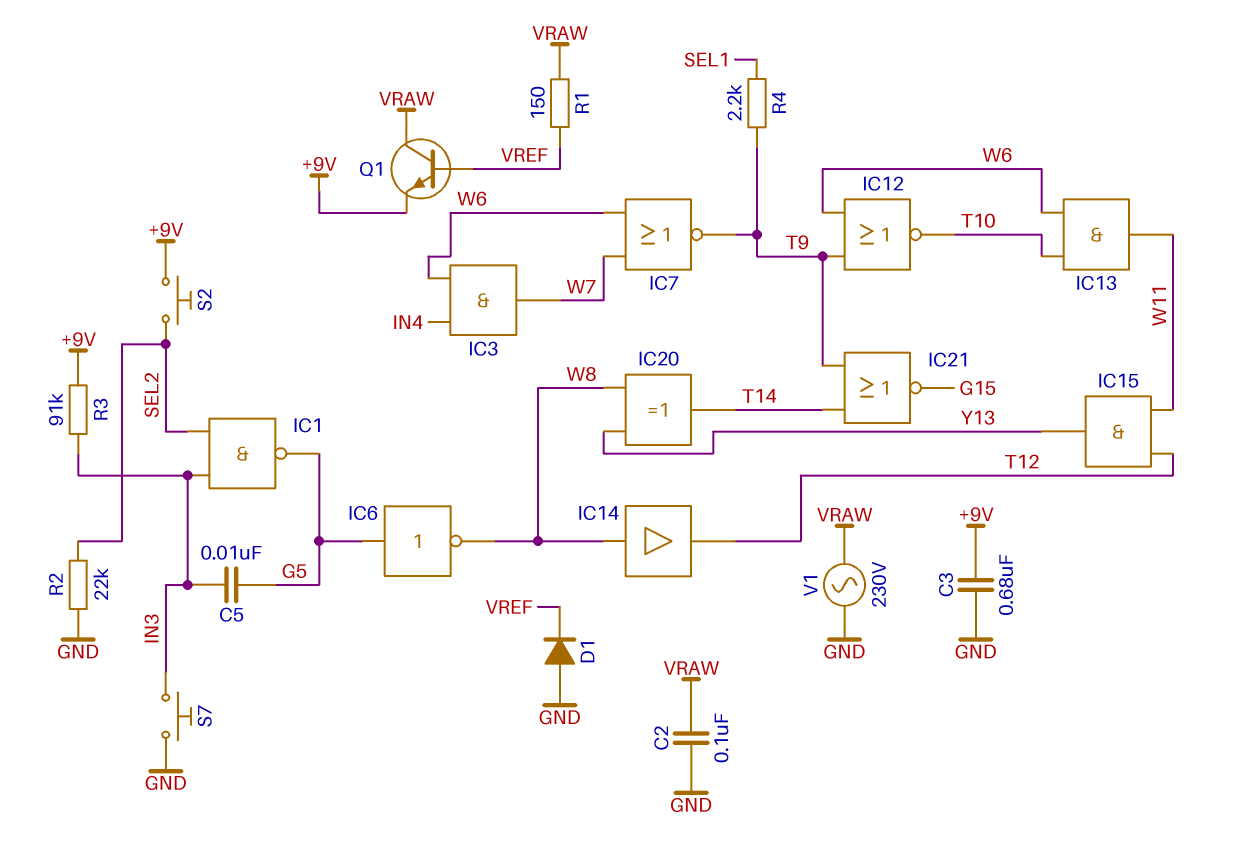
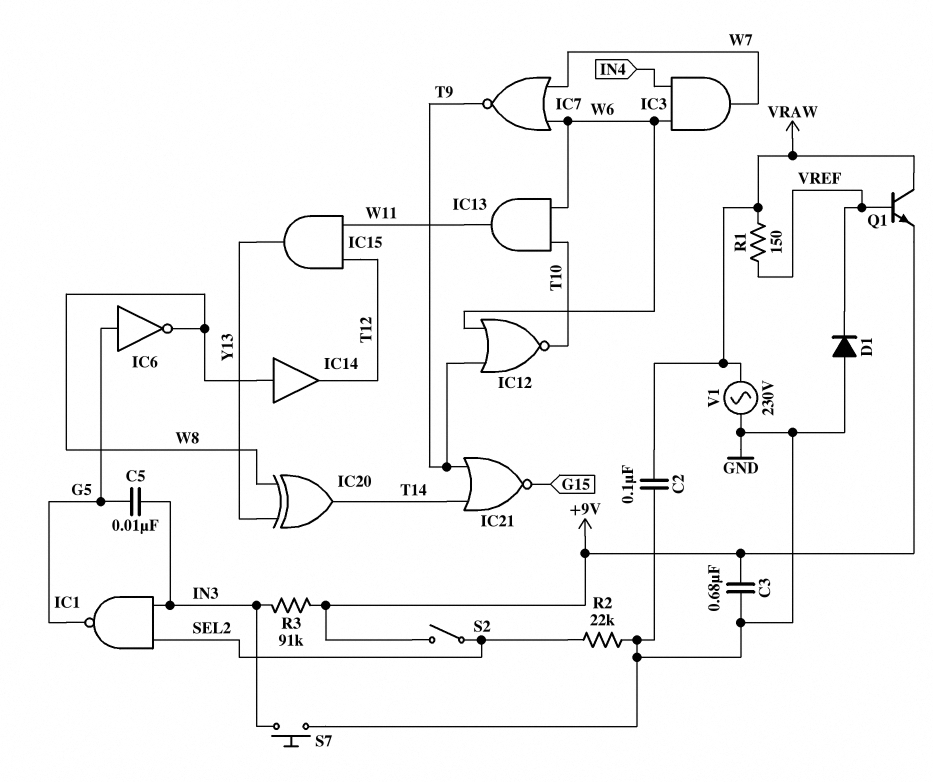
R4: 2.2k (SEL1, T9) -> none
S2: button (+9V, SEL2) -> switch (+9V, SEL2)

